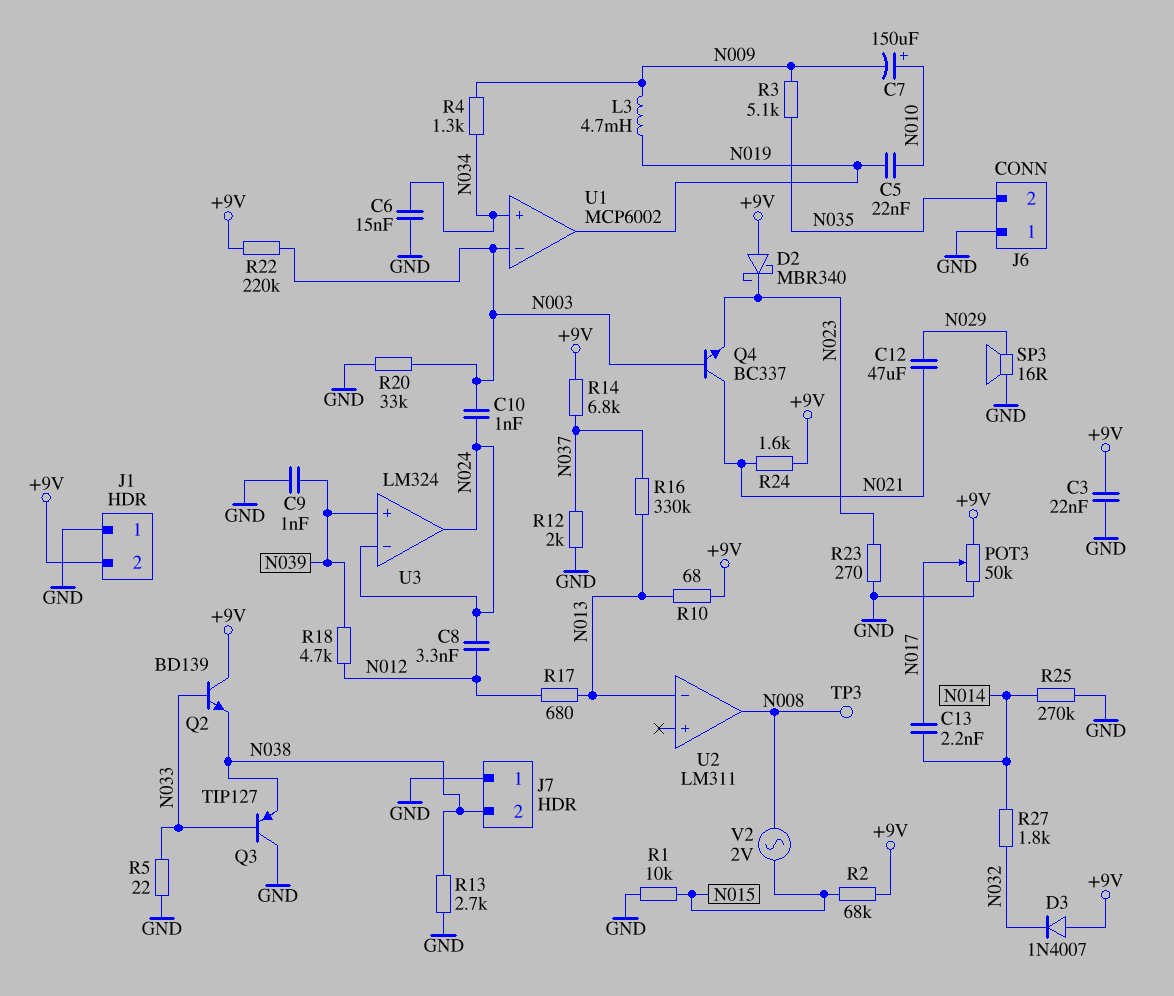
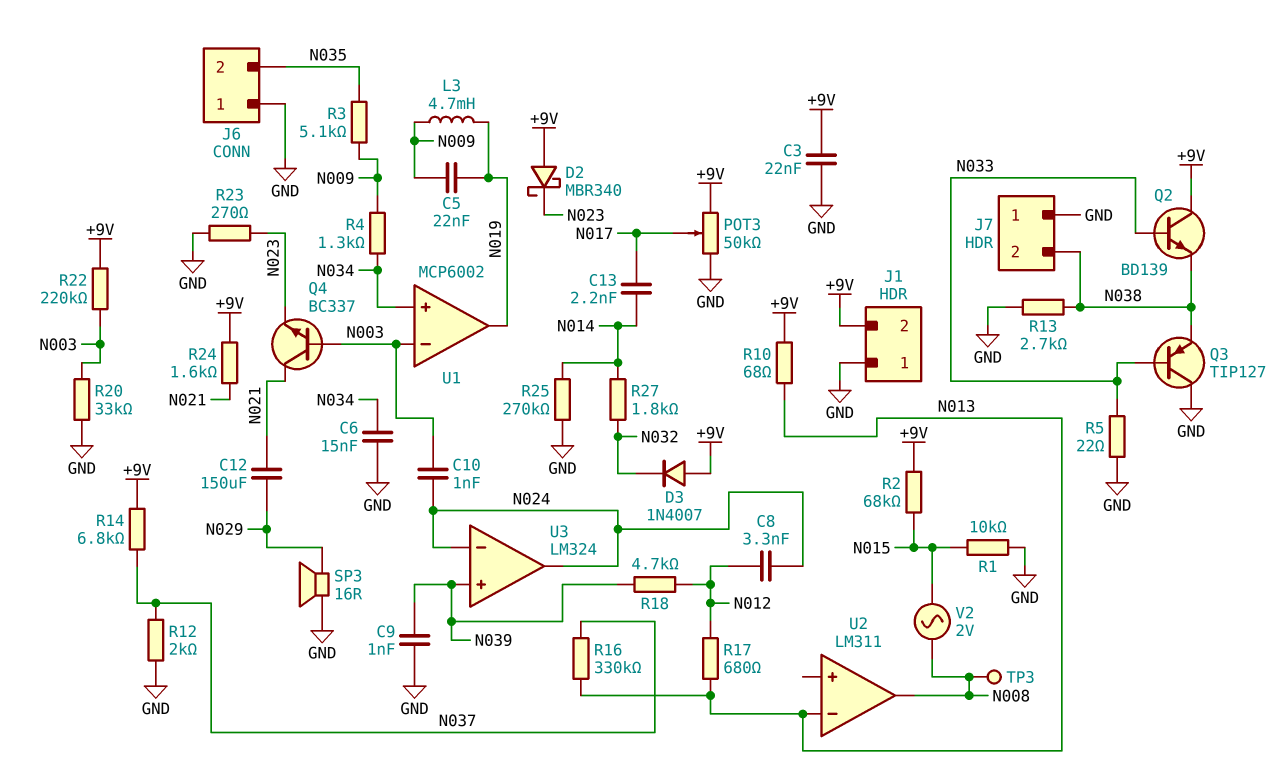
C5: 22nF (N010, N019) -> 22nF (N009, N019)
C7: 150uF (plus N010, minus N009) -> none
C12: 47uF (N021, N029) -> 150uF (N021, N029)

